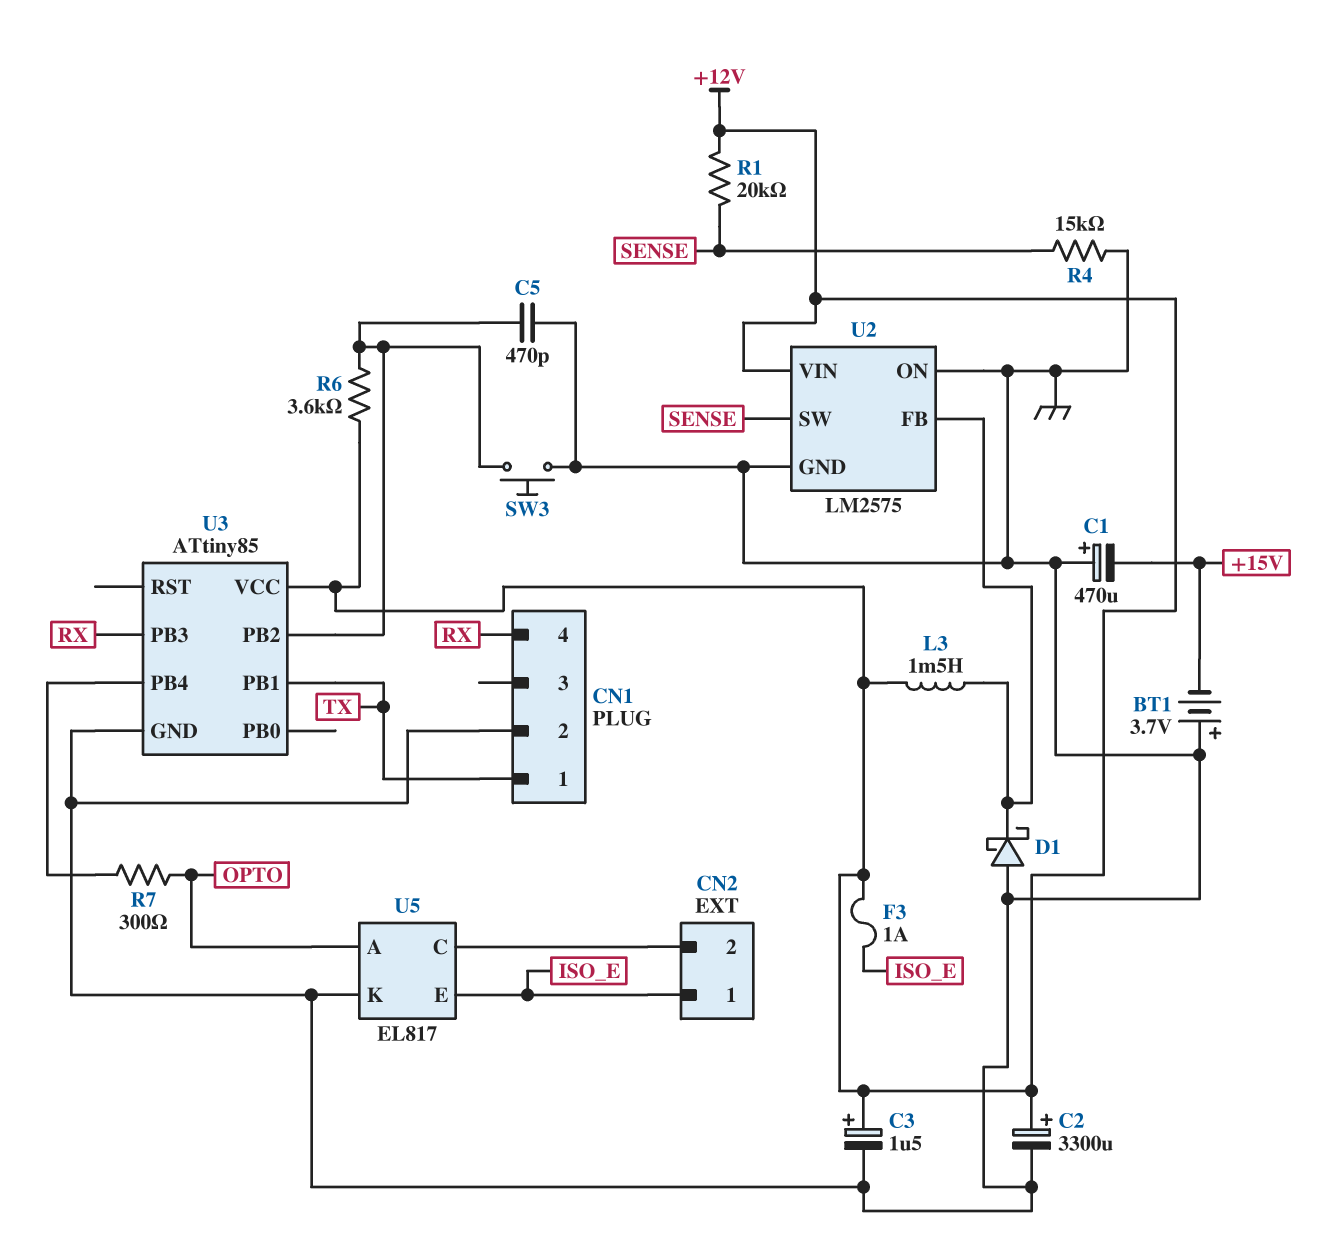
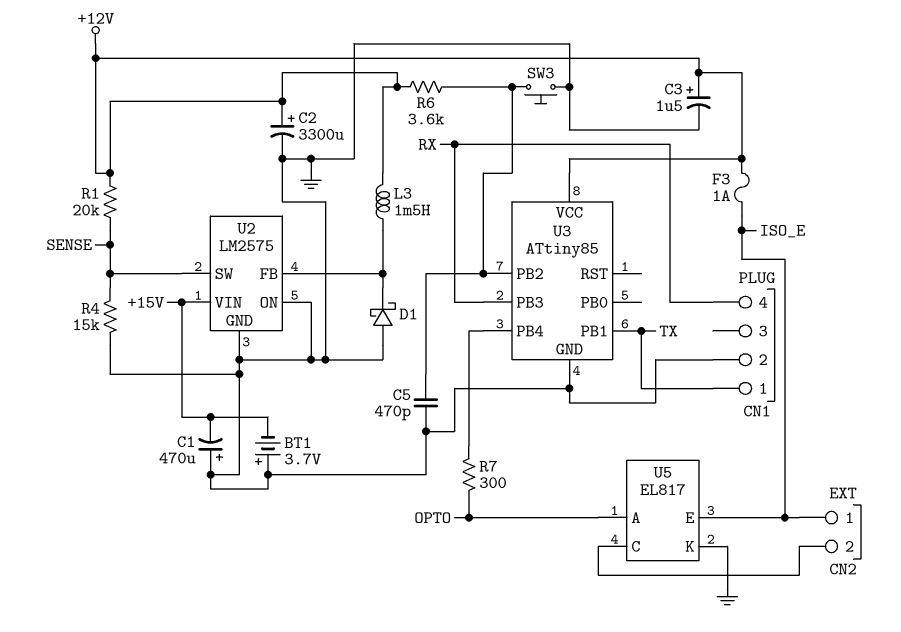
U2 pin VIN: +12V -> +15V

